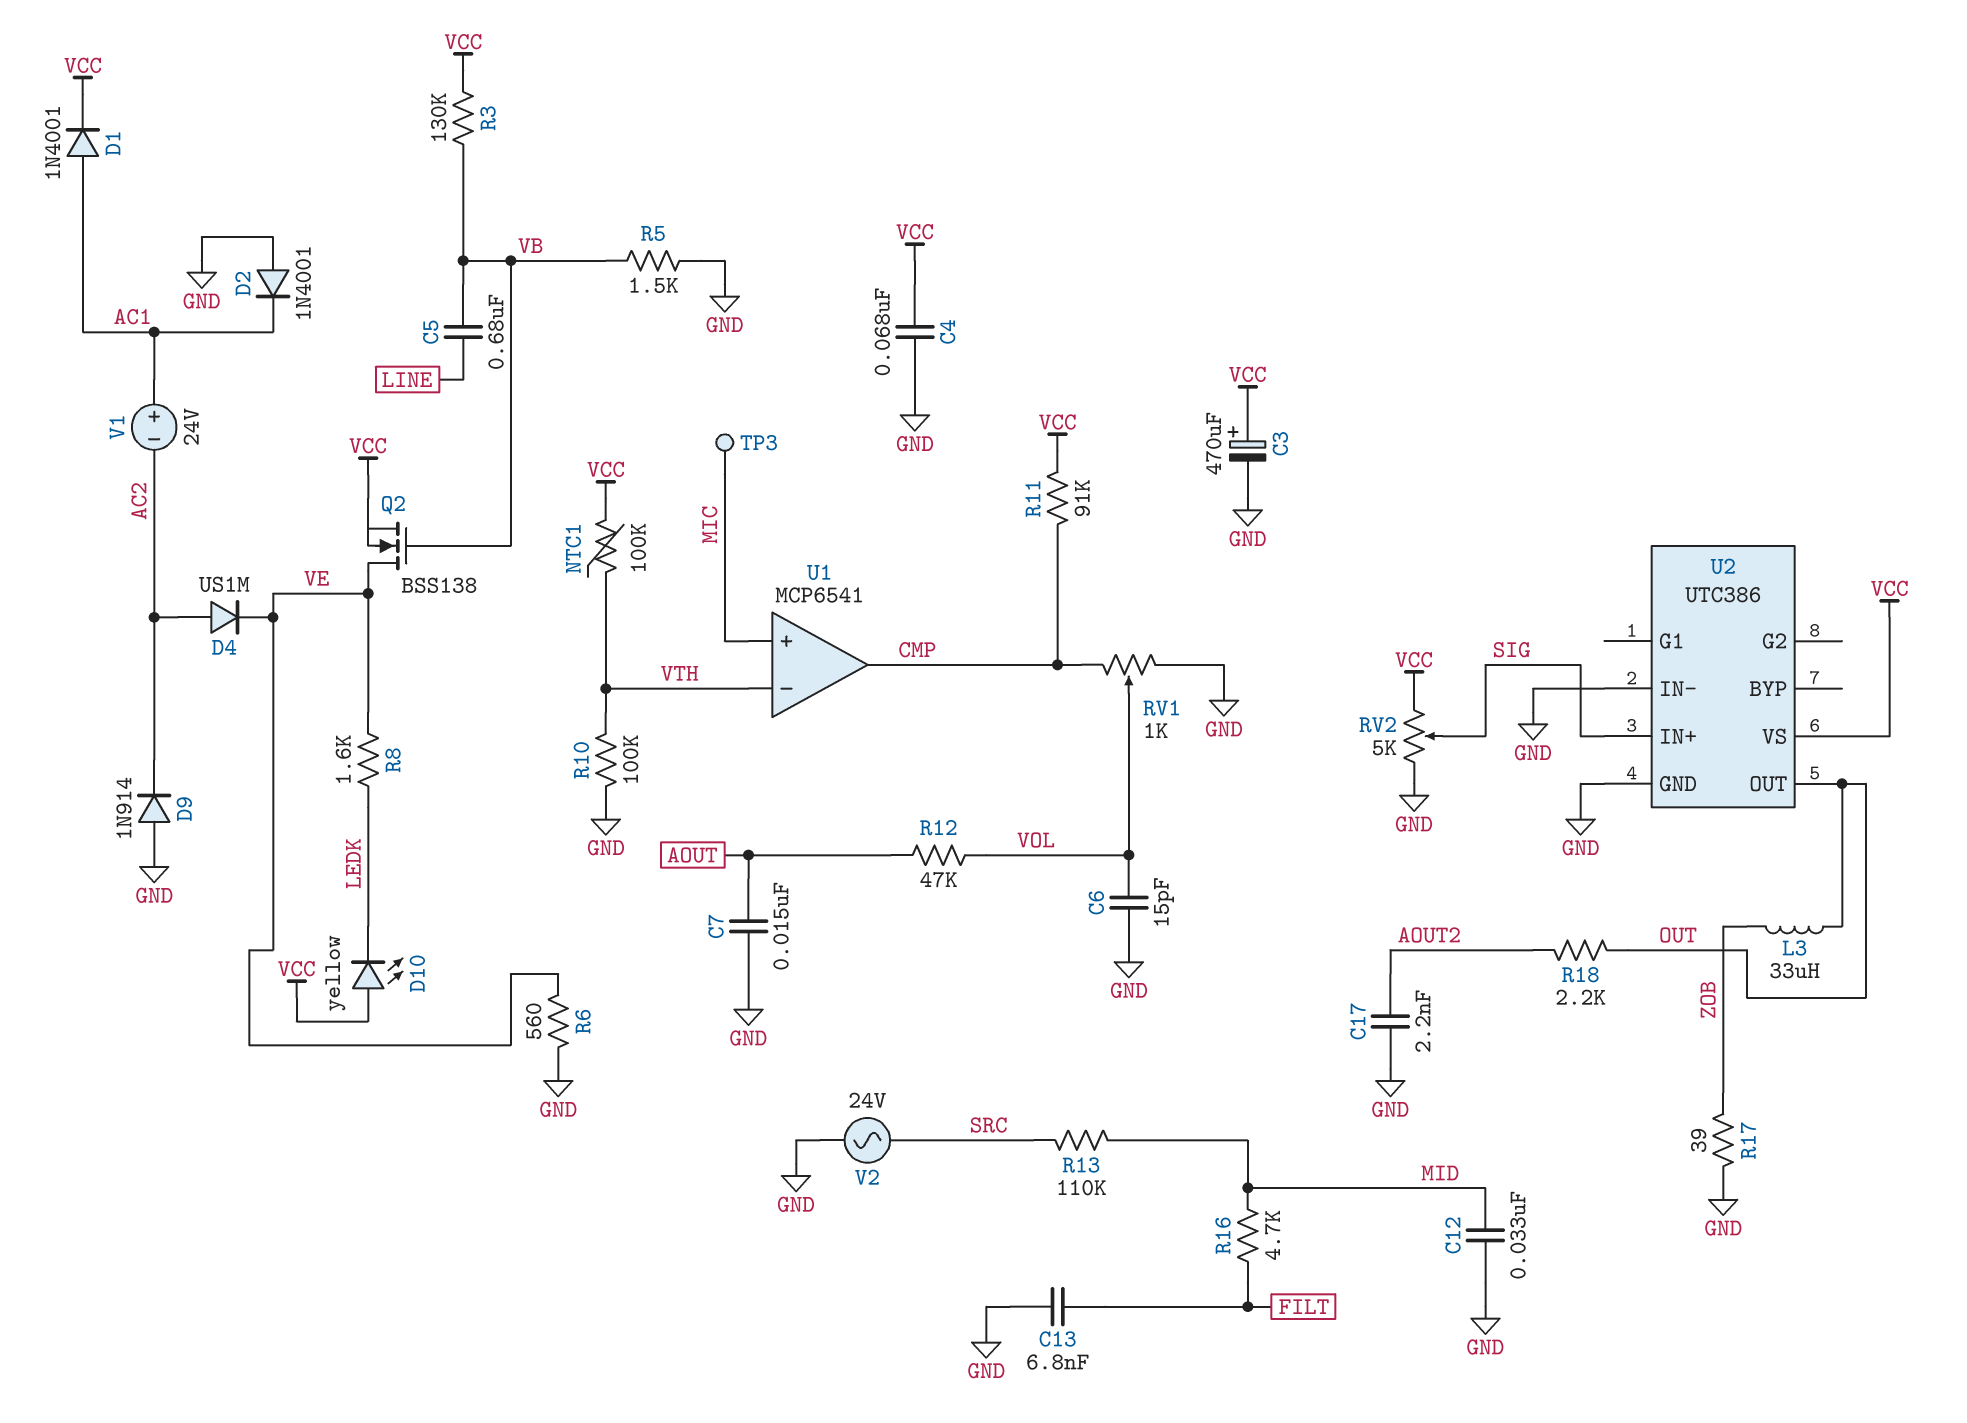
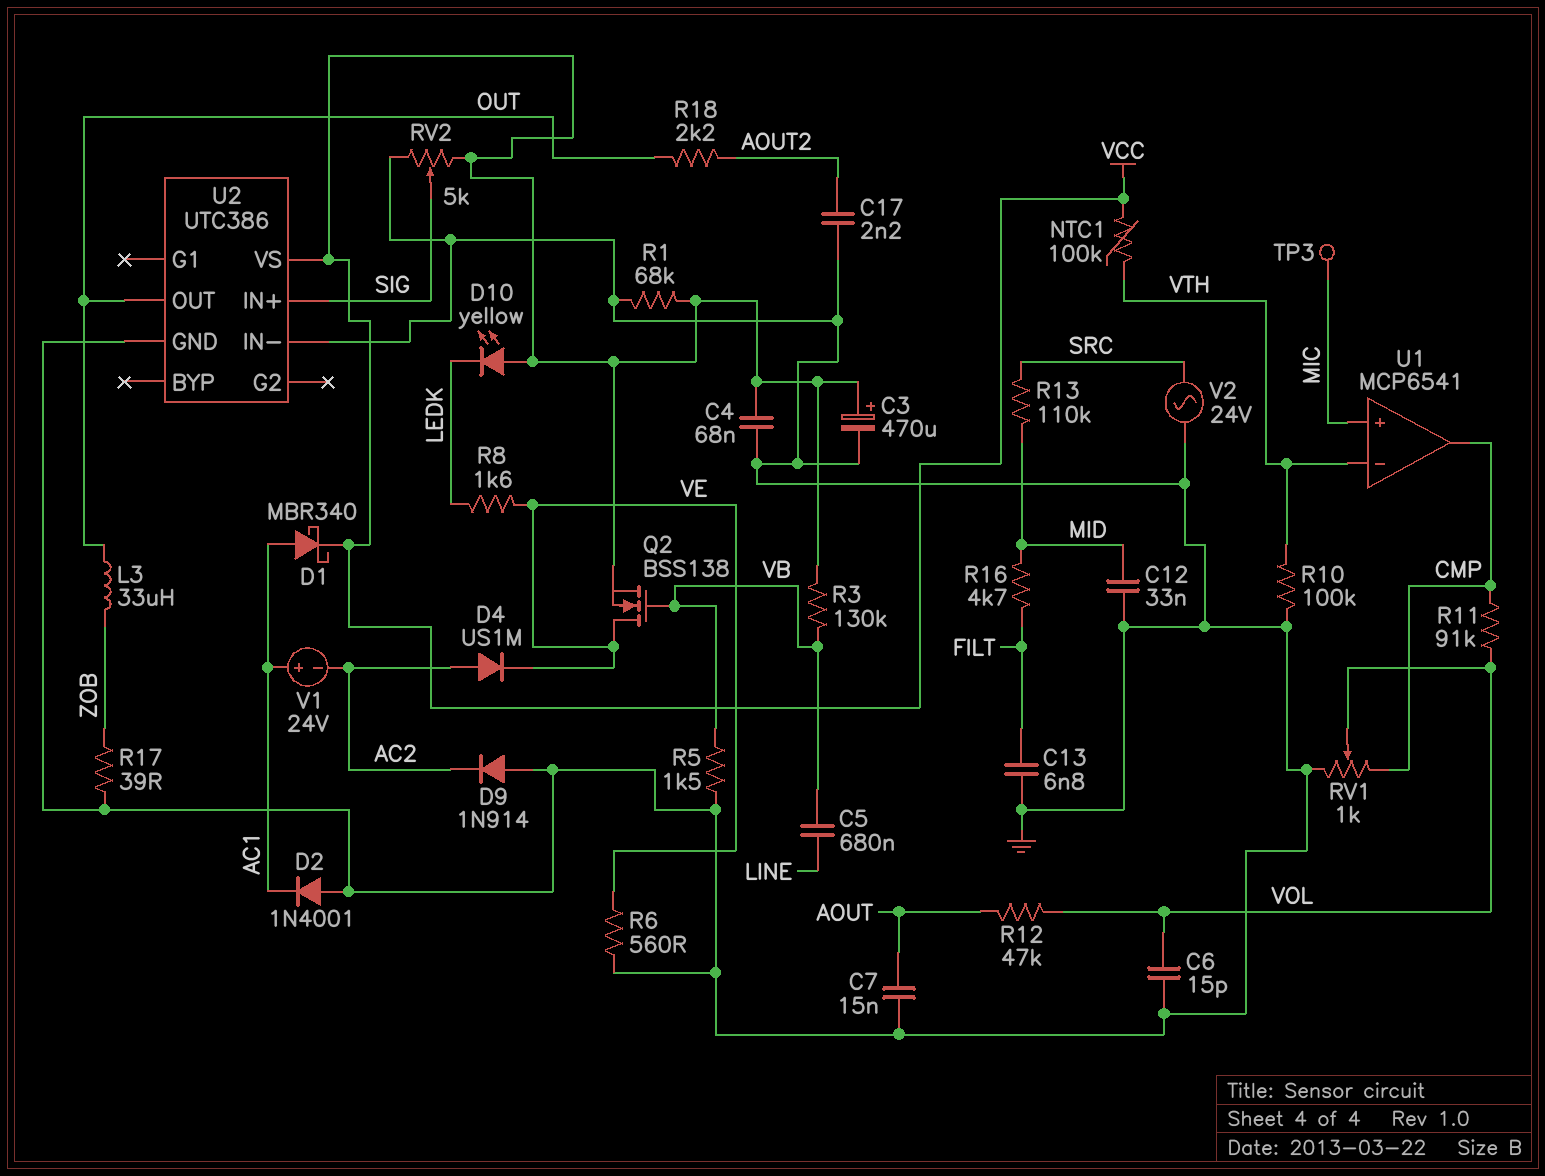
D1: diode 1N4001 (A AC1, K VCC) -> schottky MBR340 (A AC1, K VCC)
R1: none -> 68k (GND, VCC)
R11: 91k (CMP, VCC) -> 91k (CMP, VOL)

